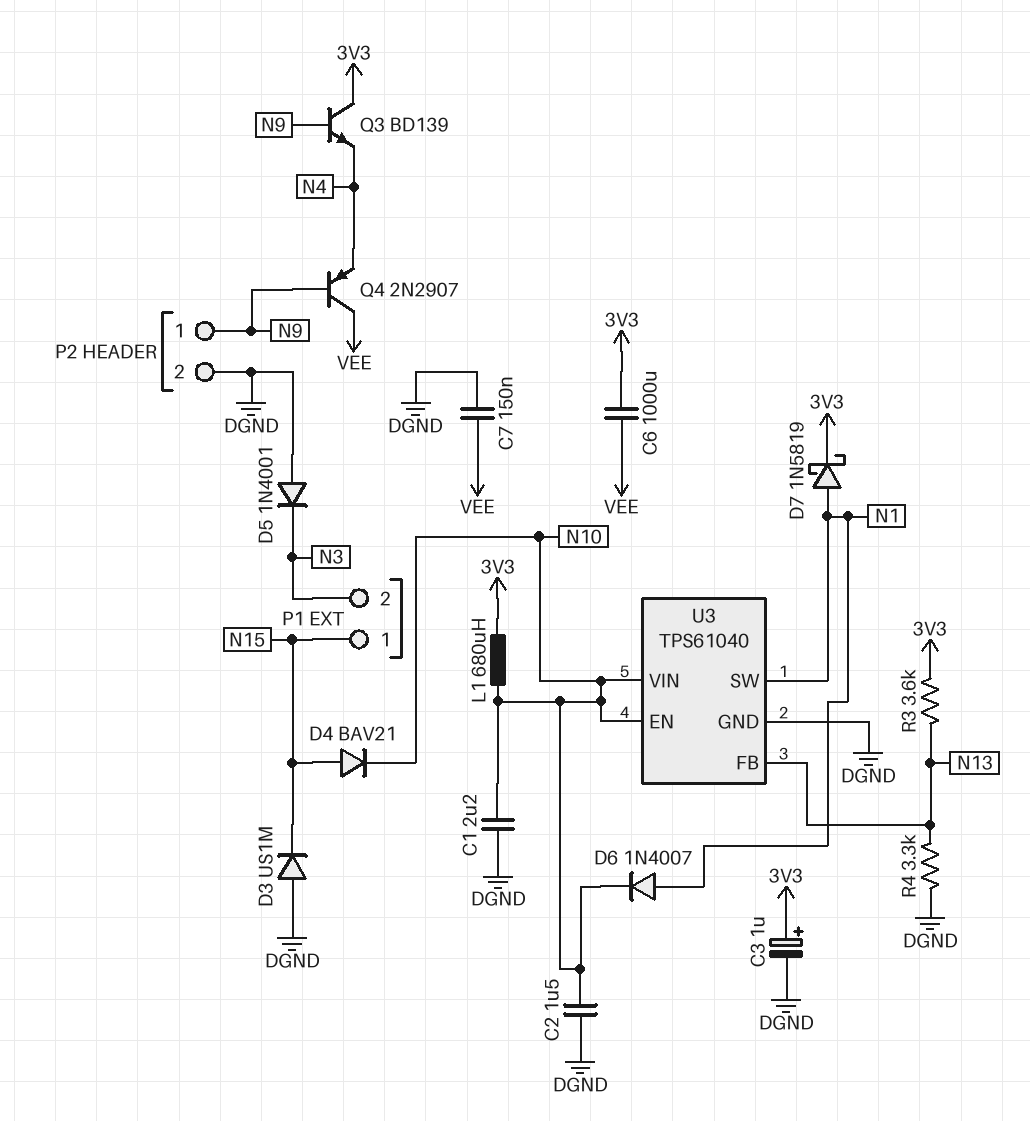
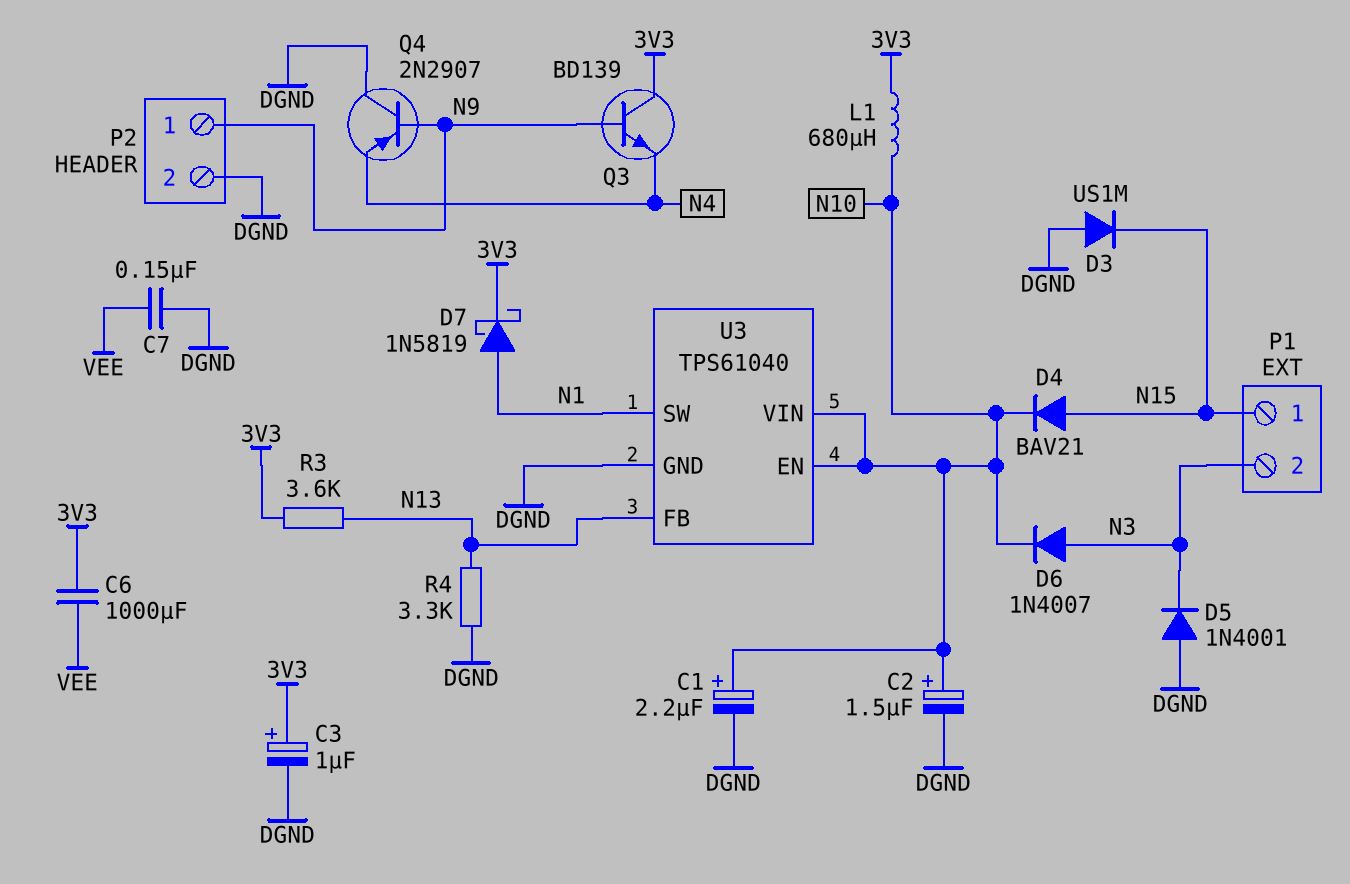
C1: 2.2uF (DGND, N10) -> 2.2uF (plus N10, minus DGND)
C2: 1.5uF (DGND, N10) -> 1.5uF (plus N10, minus DGND)
D6: diode 1N4007 (A N1, K N10) -> diode 1N4007 (A N3, K N10)
Q4: PNP 2N2907 (B N9, C VEE, E N4) -> PNP 2N2907 (B N9, C DGND, E N4)

